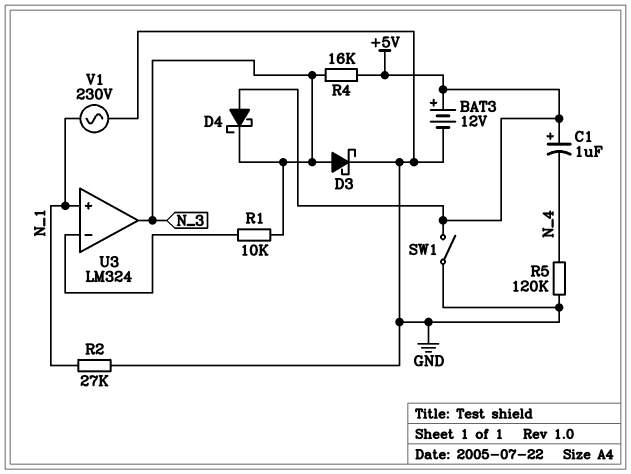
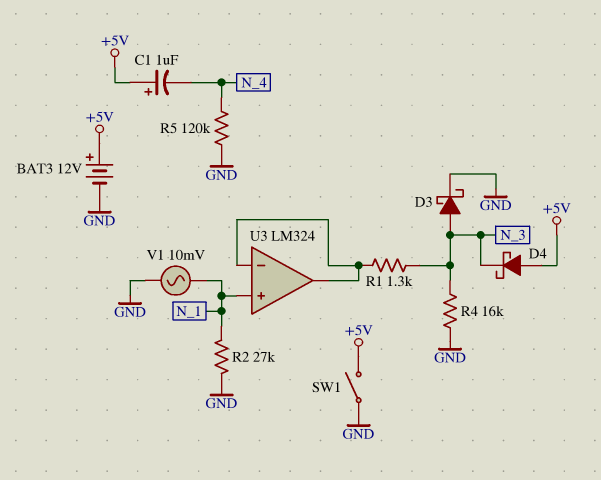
R1: 10k (N_3, U3/in-) -> 1.3k (N_3, U3/in-)
R4: 16k (+5V, N_3) -> 16k (GND, N_3)
U3 pin out: N_3 -> U3/in-
V1: AC 230V (GND, N_1) -> AC 10mV (GND, N_1)

